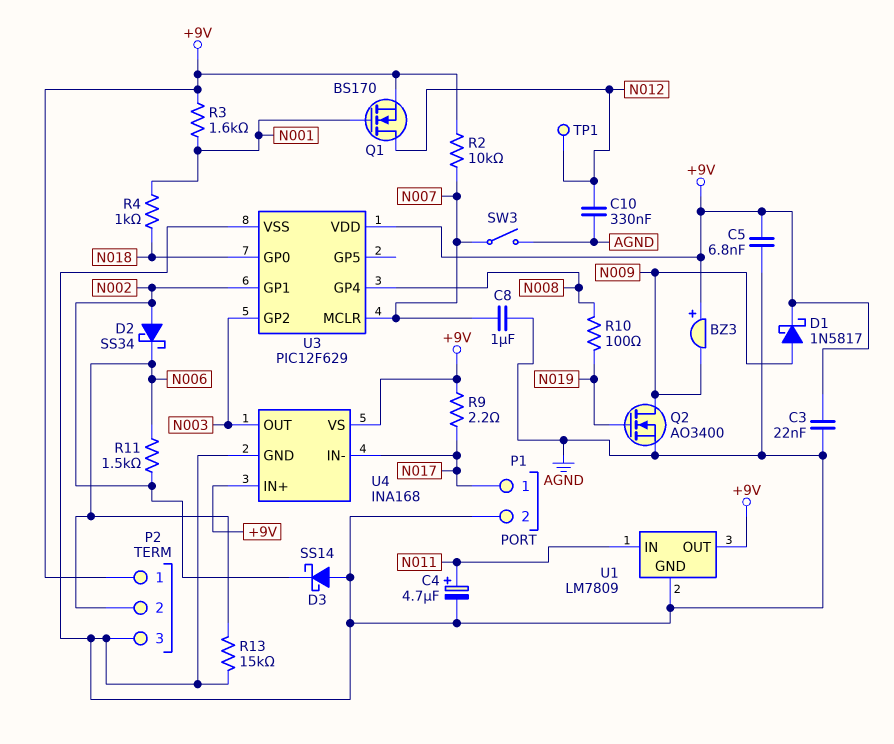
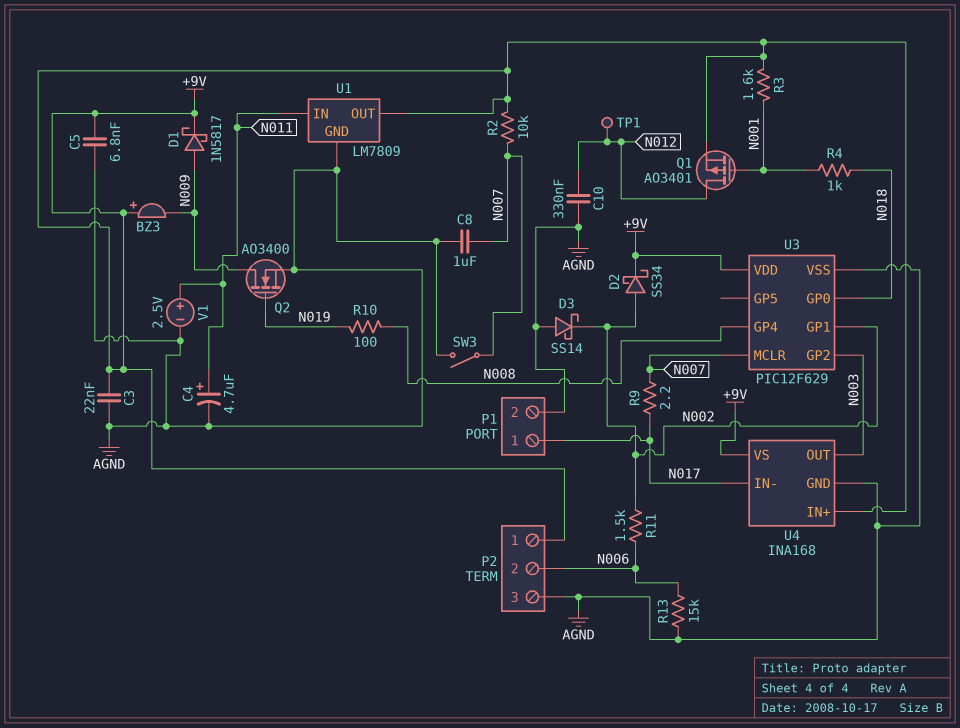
D2: schottky SS34 (A N002, K N006) -> schottky SS34 (A N002, K +9V)
Q1: NMOS BS170 (G N001, D N012, S +9V) -> PMOS AO3401 (G N001, D N012, S +9V)
R9: 2.2 (+9V, N017) -> 2.2 (N007, N017)
V1: none -> 2.5V (plus N011, minus AGND)

